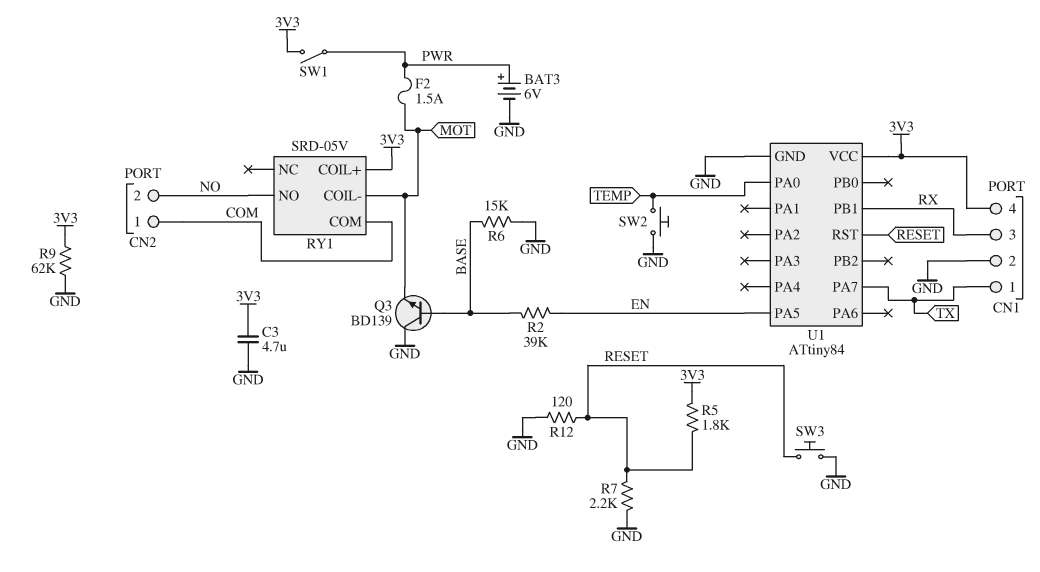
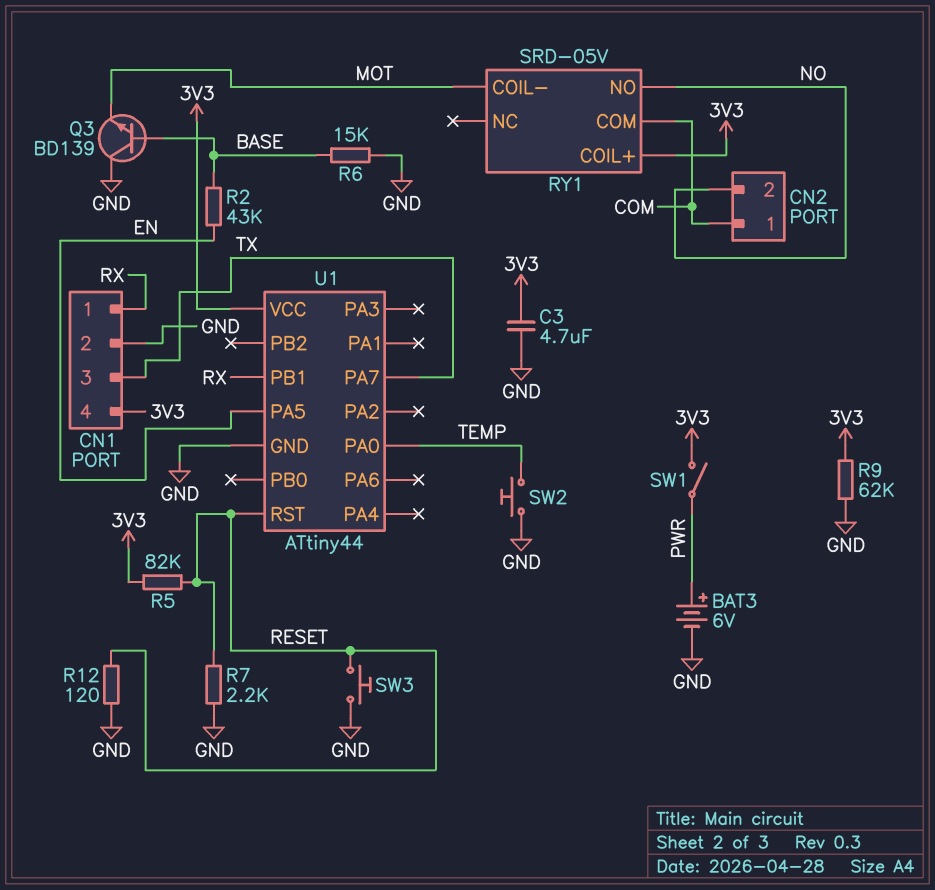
CN1 pin 1: TX -> RX
CN1 pin 3: RX -> TX
F2: 1.5A (MOT, PWR) -> none
R2: 39k (BASE, EN) -> 43k (BASE, EN)
R5: 1.8k (3V3, RESET) -> 82k (3V3, RESET)
U1: ATtiny84 -> ATtiny44

